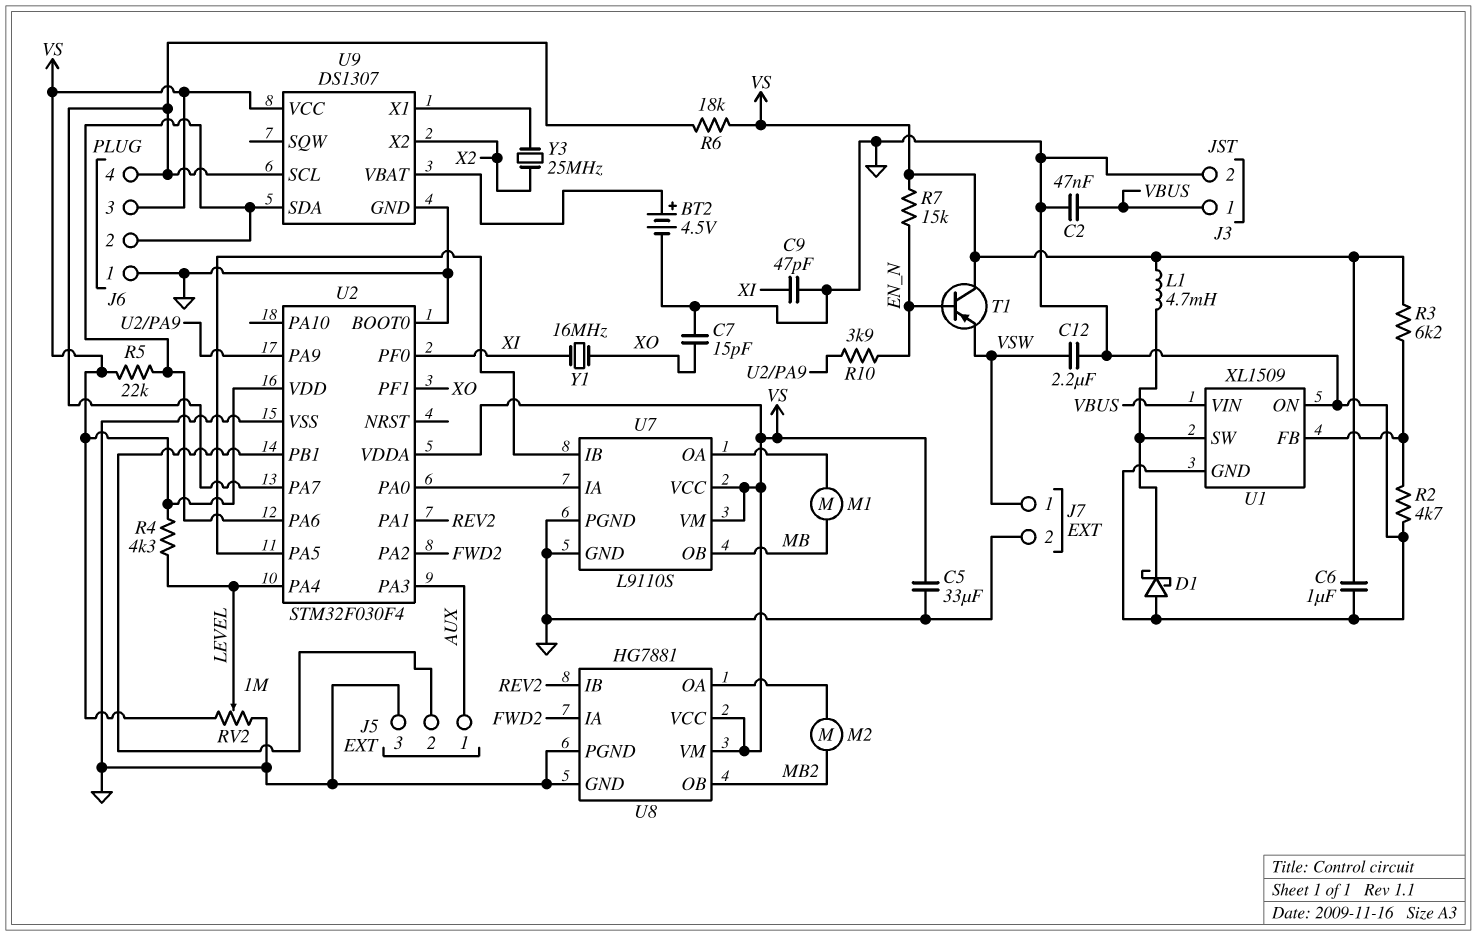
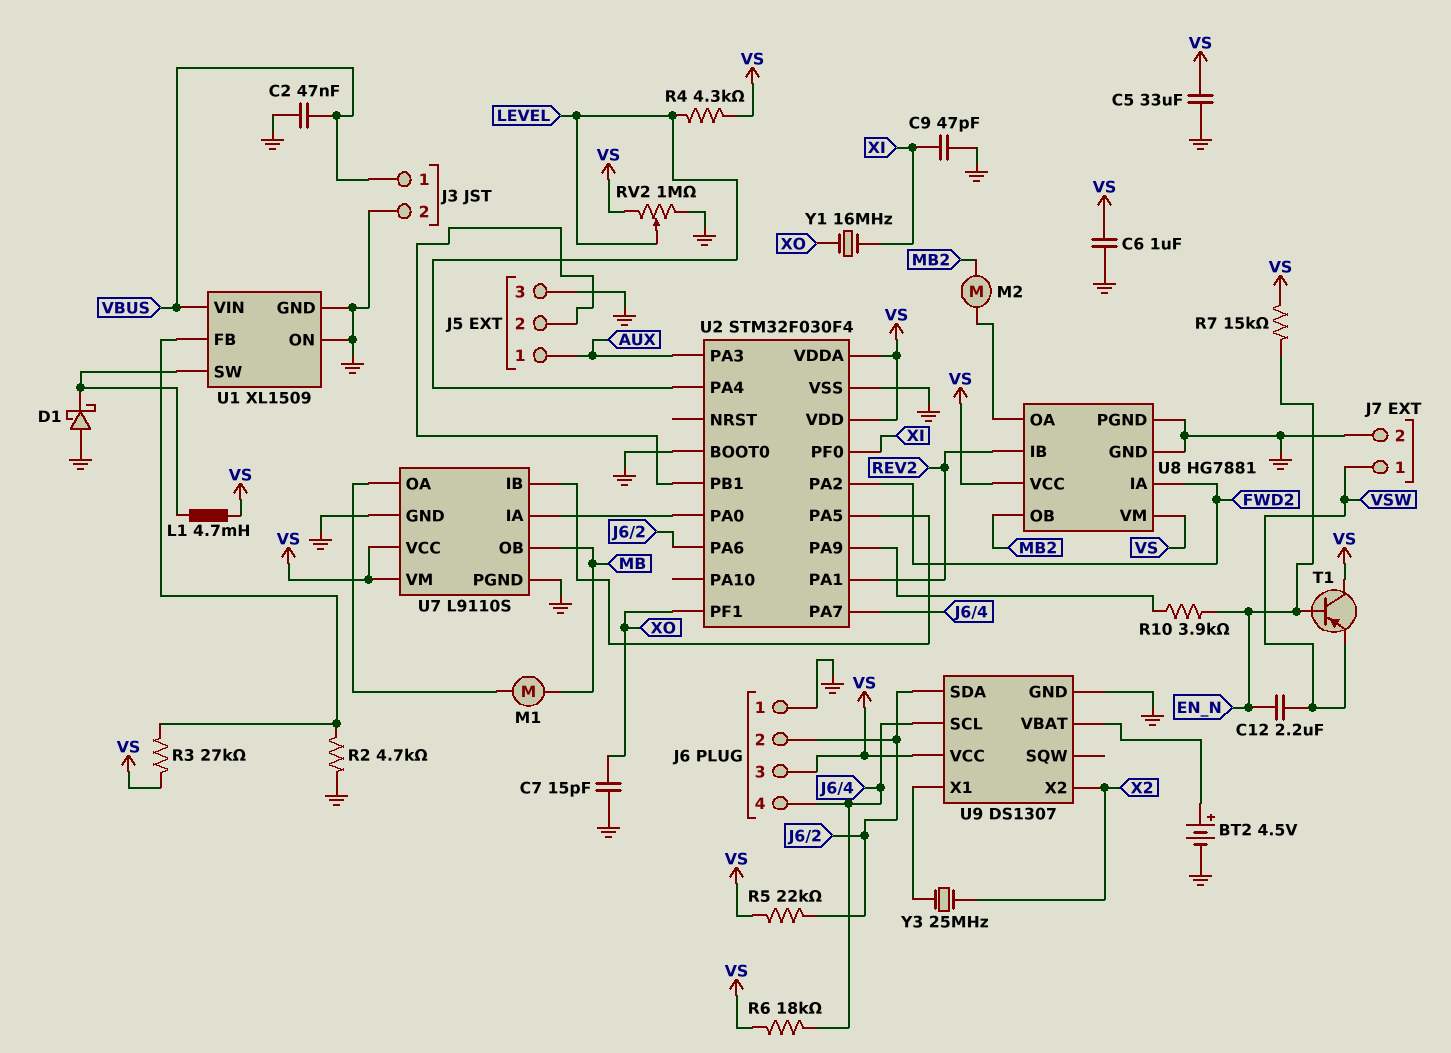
C12: 2.2uF (GND, VSW) -> 2.2uF (EN_N, VSW)
R3: 6.2k (U1/FB, VS) -> 27k (U1/FB, VS)

